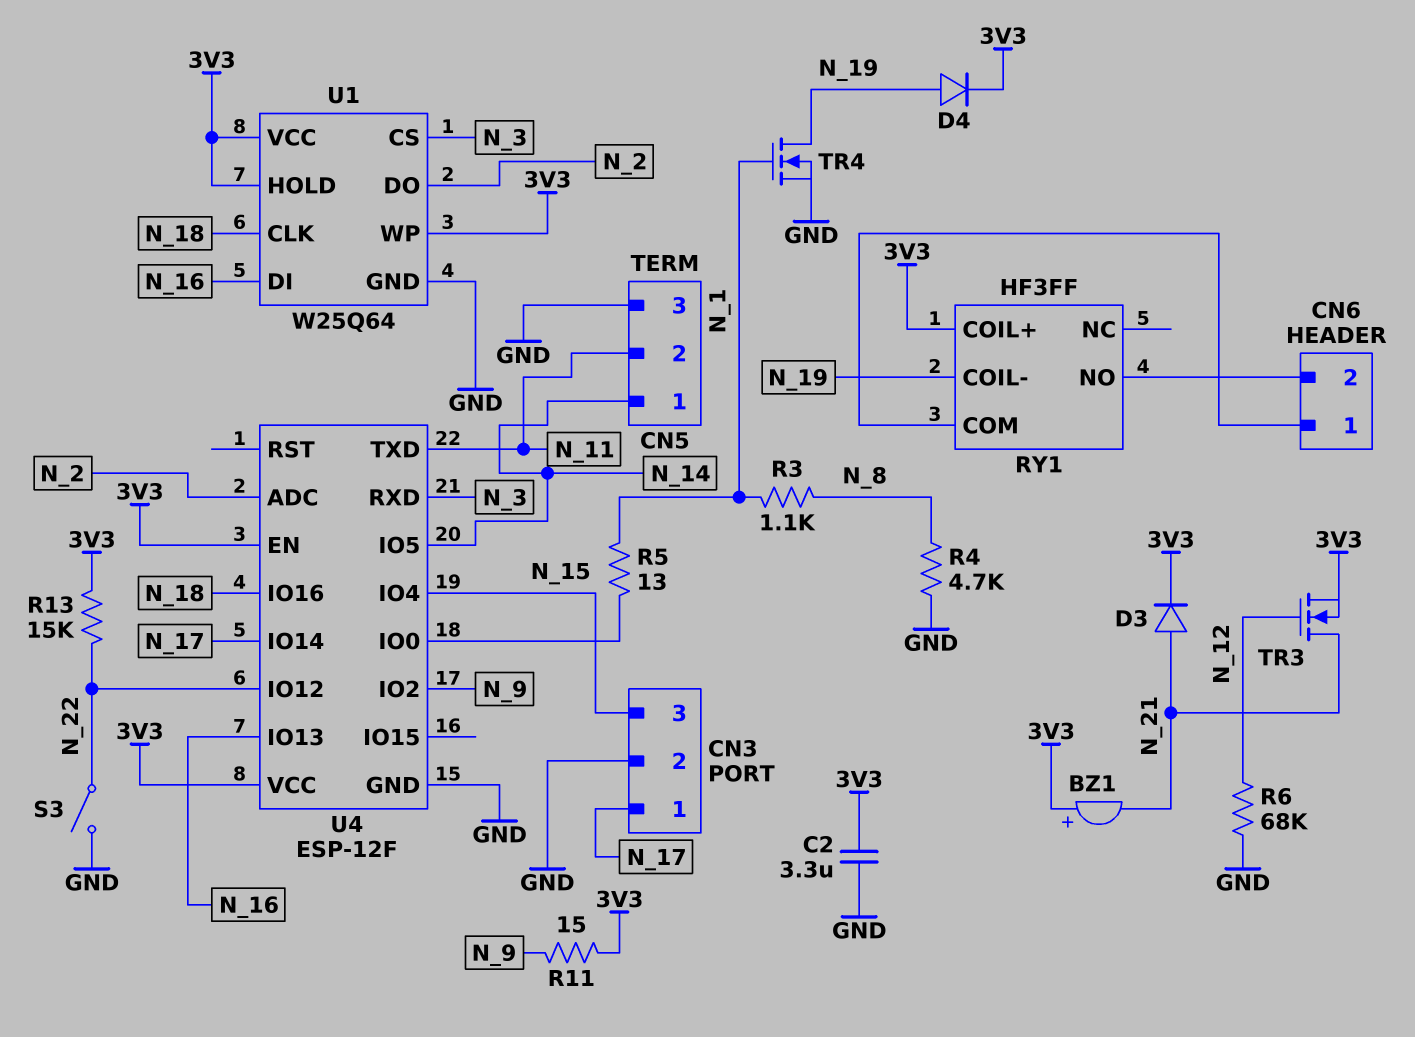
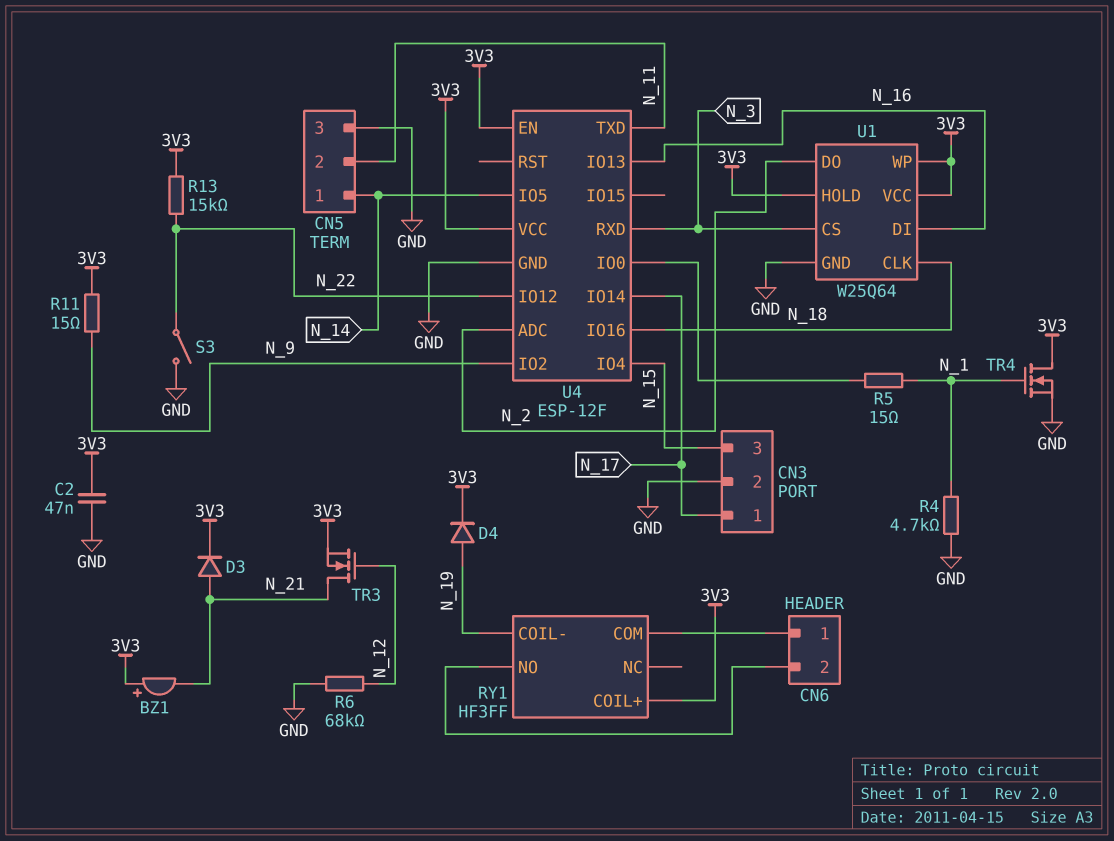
C2: 3.3uF (3V3, GND) -> 47nF (3V3, GND)
R3: 1.1k (N_1, N_8) -> none
R4: 4.7k (GND, N_8) -> 4.7k (GND, N_1)
R5: 13 (N_1, U4/IO0) -> 15 (N_1, U4/IO0)
TR4: NMOS (G N_1, D N_19, S GND) -> NMOS (G N_1, D 3V3, S GND)

